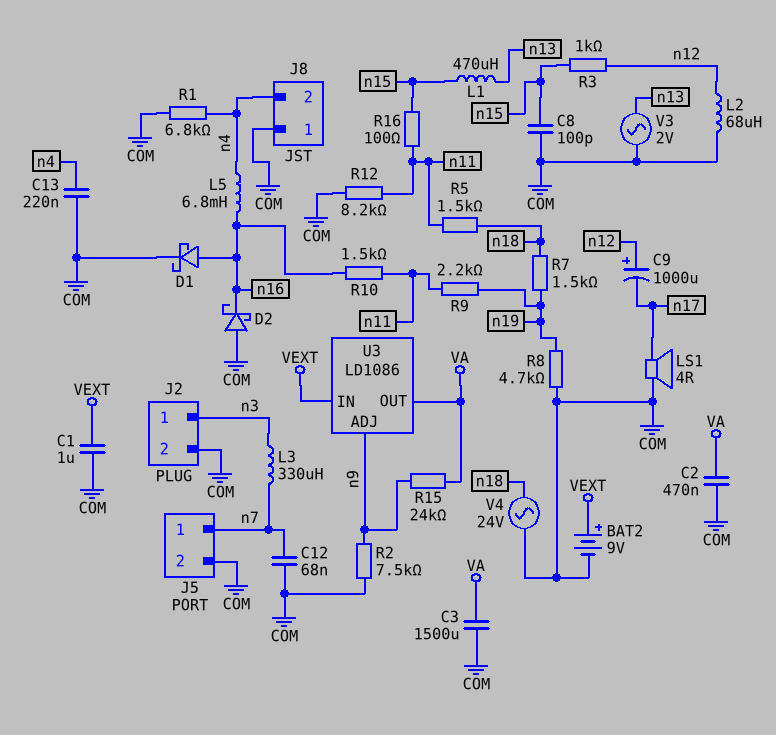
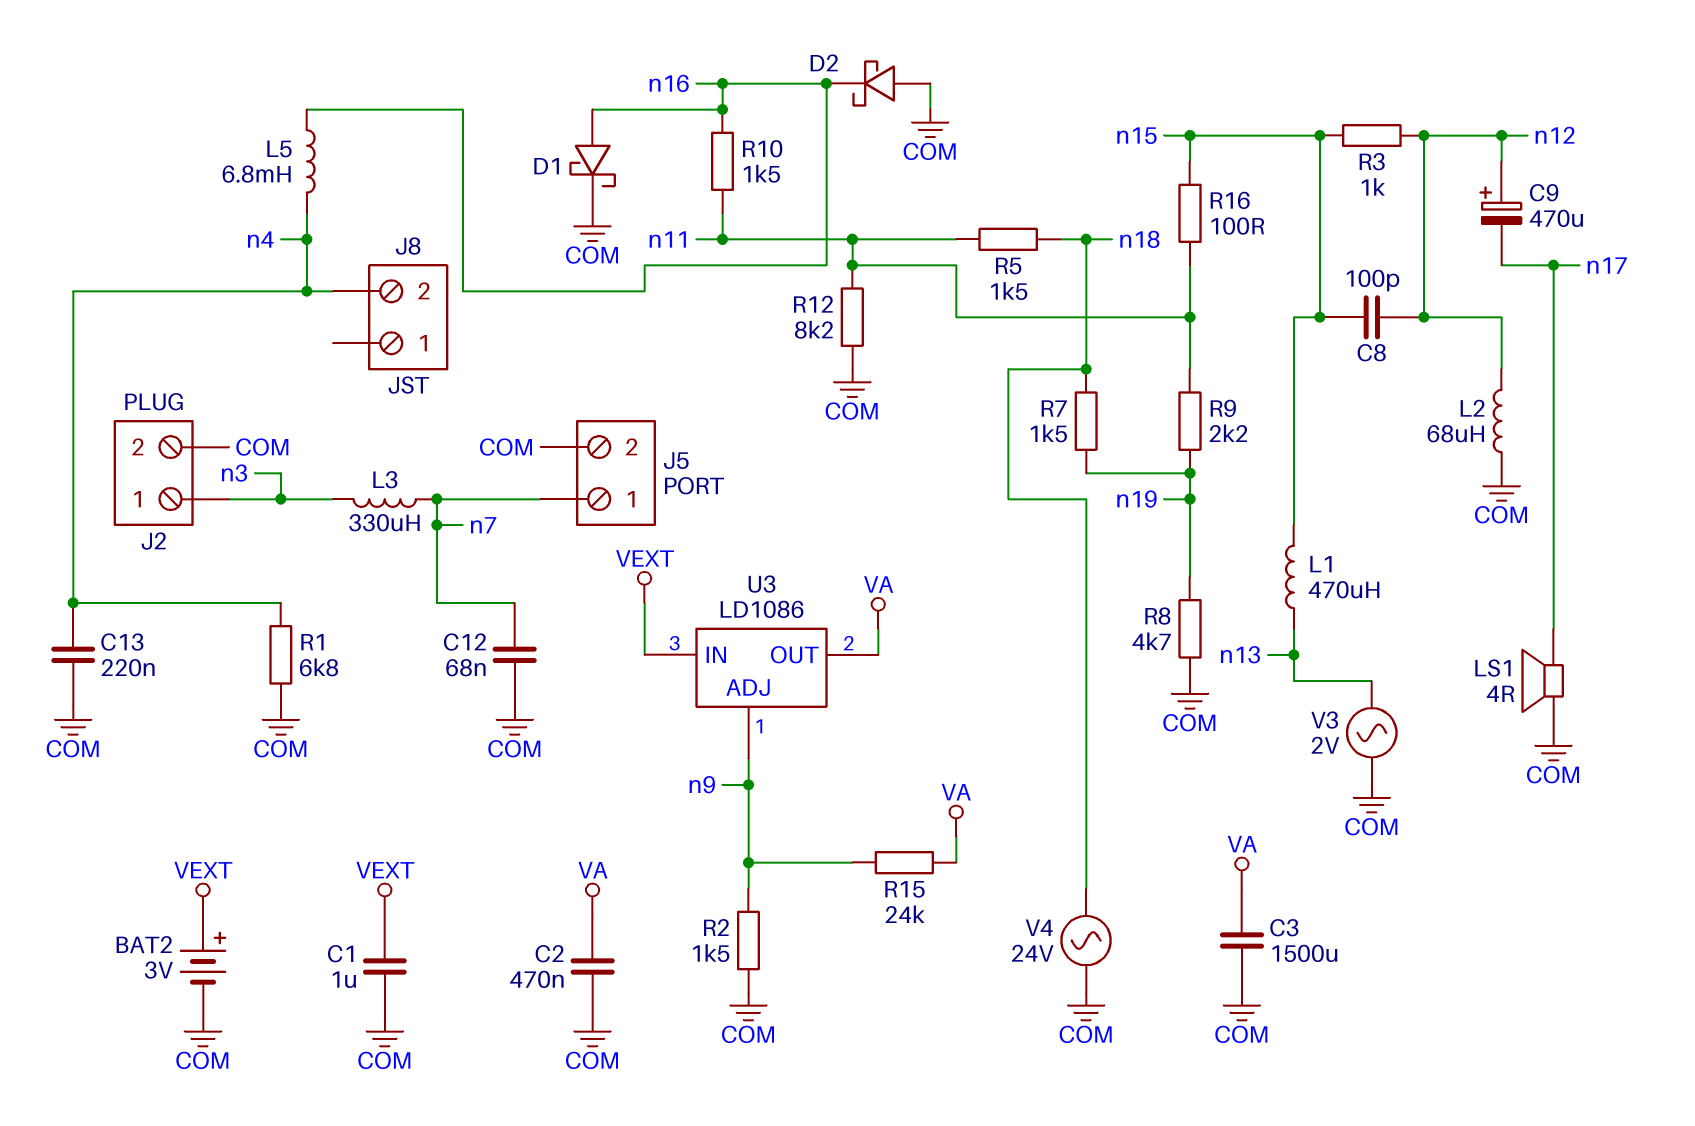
BAT2: 9V (plus VEXT, minus COM) -> 3V (plus VEXT, minus COM)
C8: 100pF (COM, n15) -> 100pF (n12, n15)
C9: 1000uF (plus n12, minus n17) -> 470uF (plus n12, minus n17)
J8 pin 1: COM -> none
R2: 7.5k (COM, n9) -> 1.5k (COM, n9)

